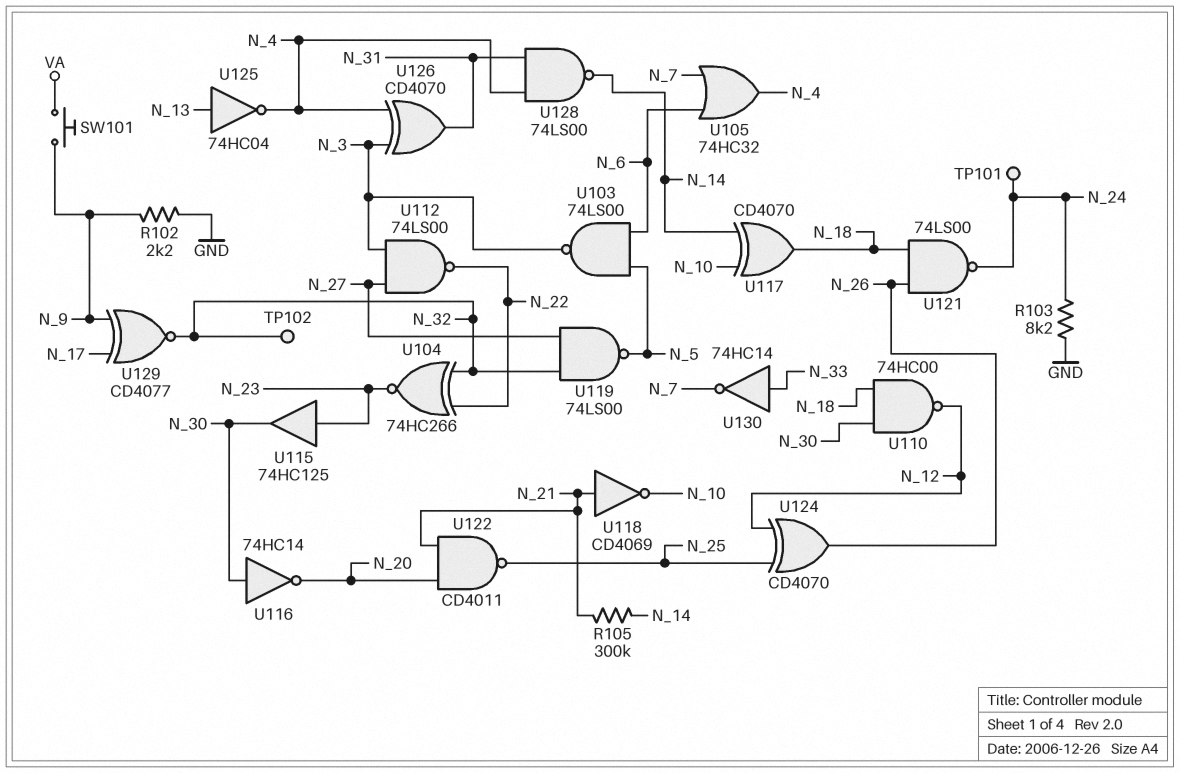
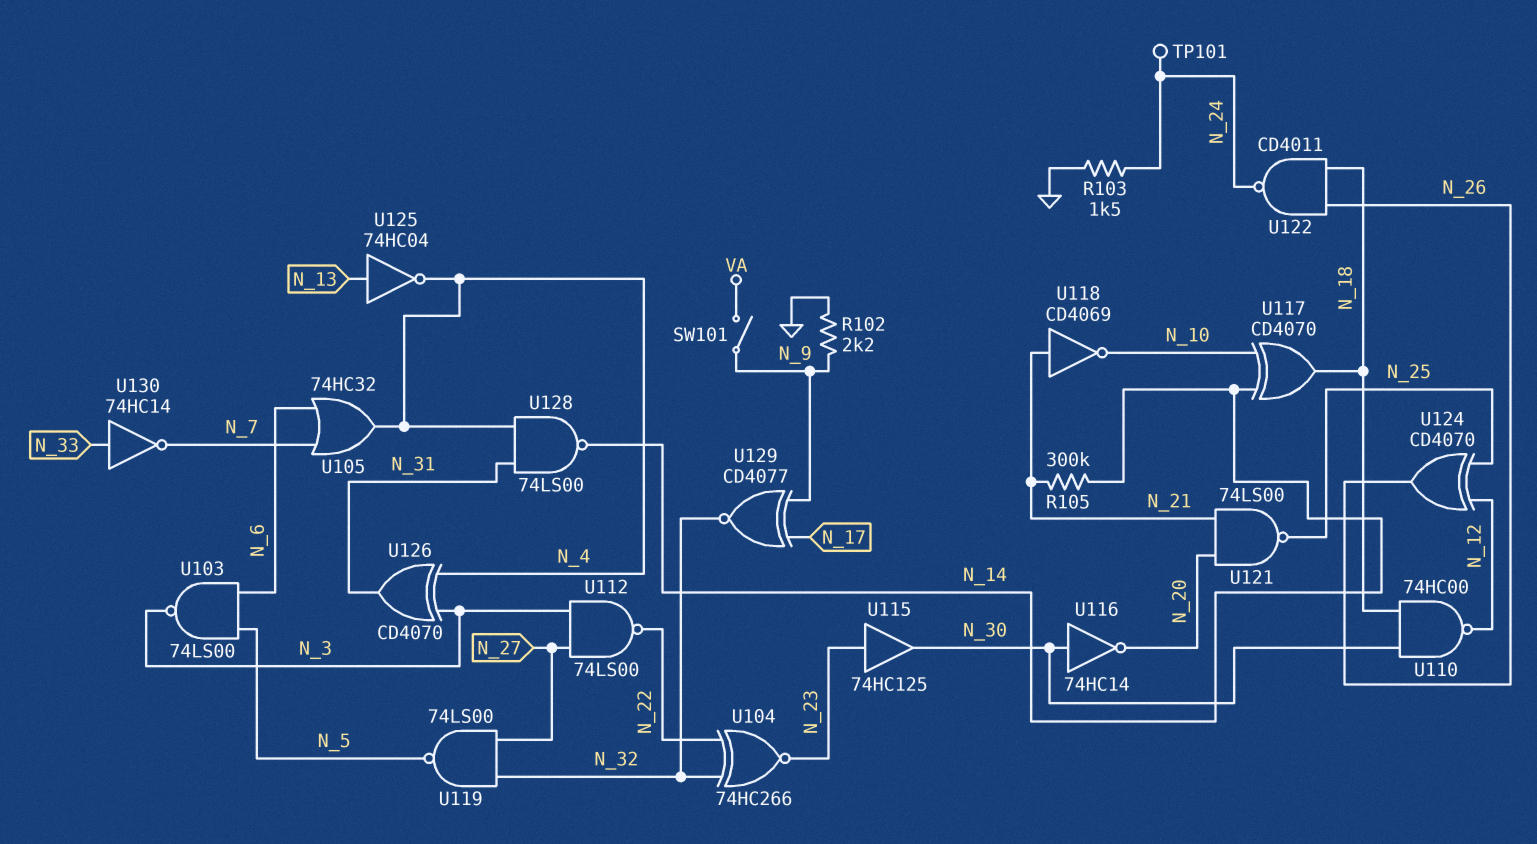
R103: 8.2k (GND, N_24) -> 1.5k (GND, N_24)
SW101: button (N_9, VA) -> switch (N_9, VA)
TP102: test point (N_32) -> none
U121: NAND 74LS00 (in N_18, in N_26, out N_24) -> NAND 74LS00 (in N_20, in N_21, out N_25)
U122: NAND CD4011 (in N_20, in N_21, out N_25) -> NAND CD4011 (in N_18, in N_26, out N_24)

